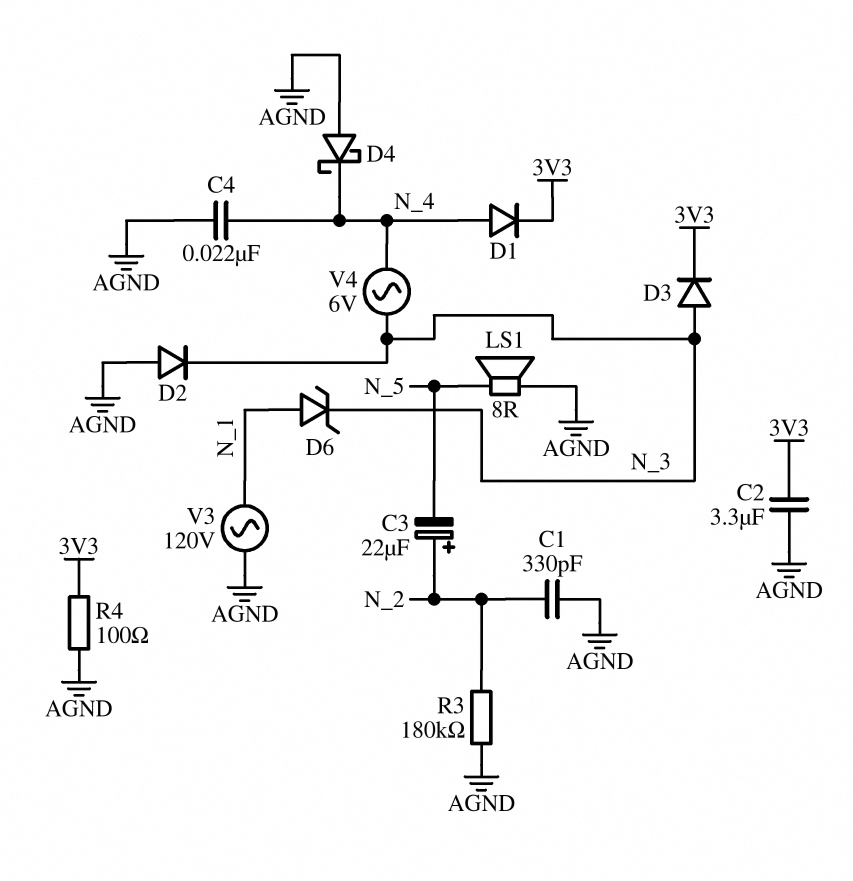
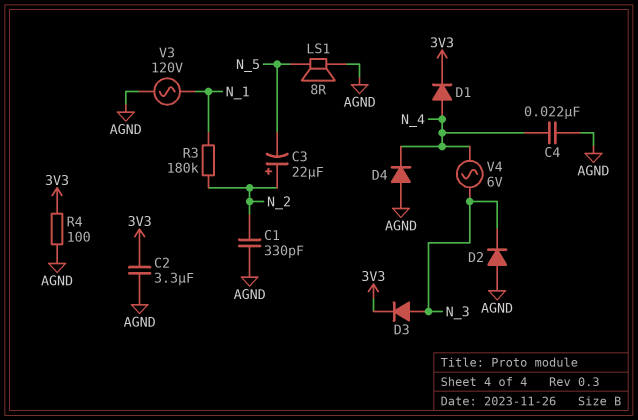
D4: schottky (A AGND, K N_4) -> diode (A AGND, K N_4)
D6: zener (A N_1, K N_3) -> none
R3: 180k (AGND, N_2) -> 180k (N_1, N_2)

